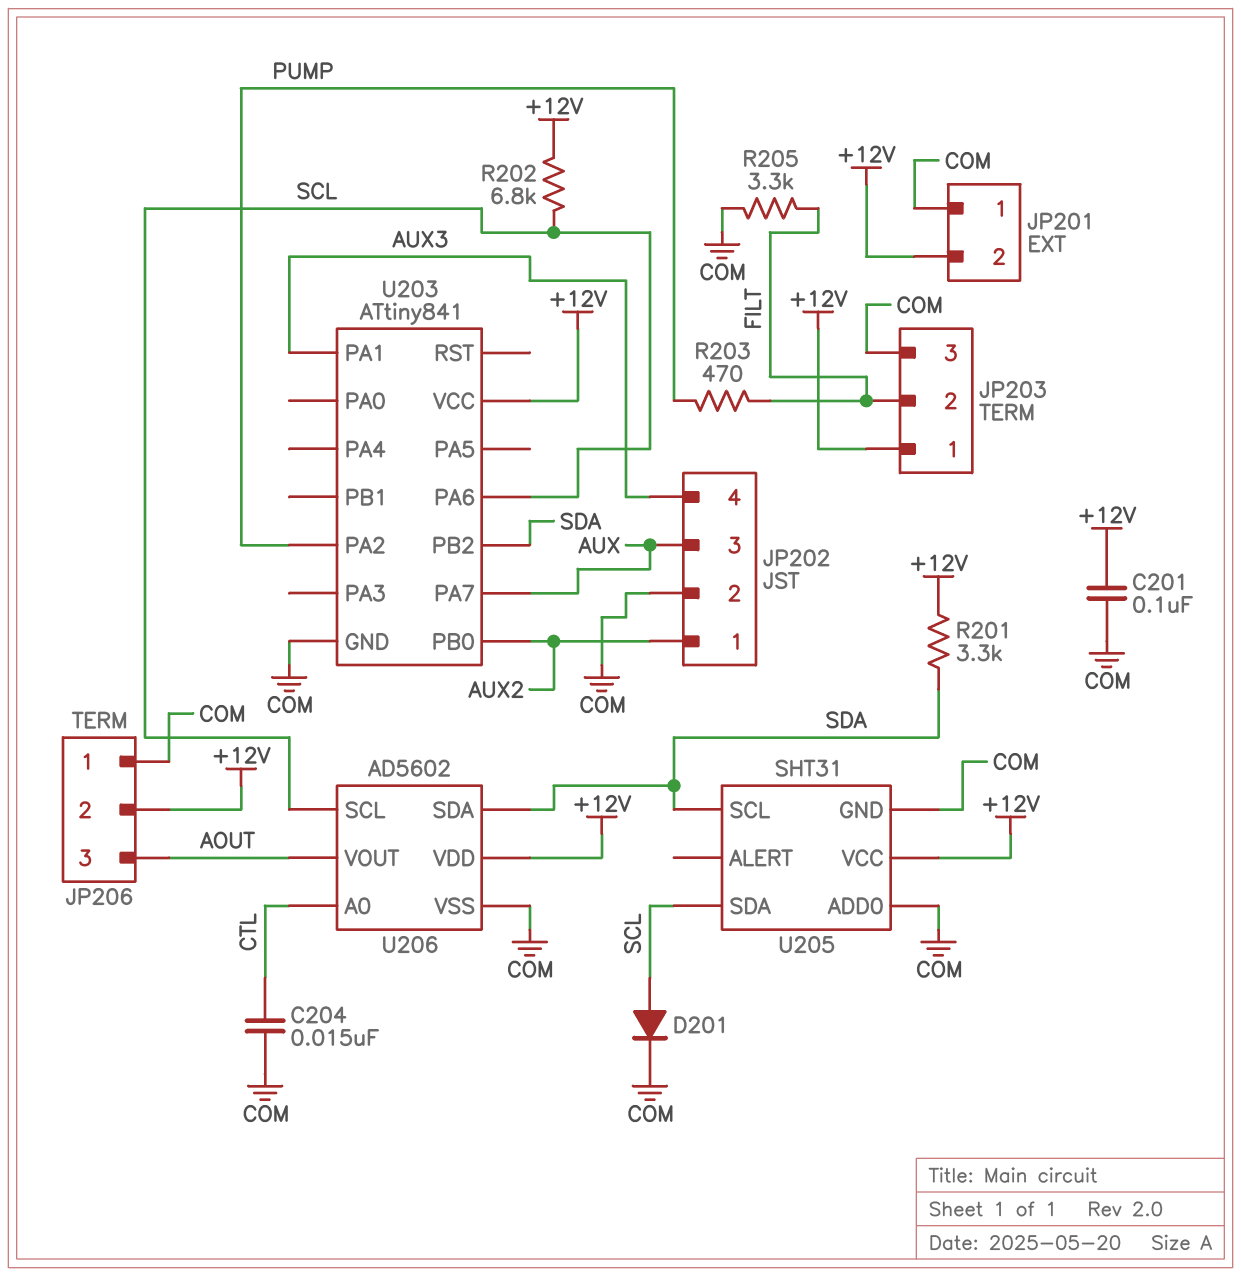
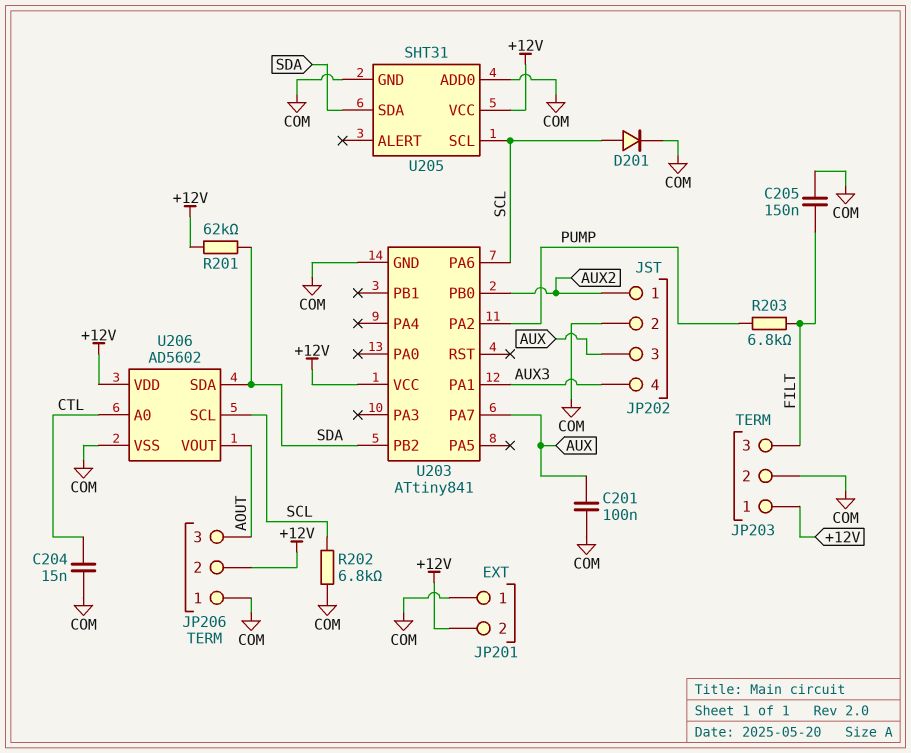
C201: 100nF (+12V, COM) -> 100nF (AUX, COM)
C205: none -> 150nF (COM, FILT)
JP203 pin 2: FILT -> COM
JP203 pin 3: COM -> FILT
R201: 3.3k (+12V, SDA) -> 62k (+12V, SDA)
R202: 6.8k (+12V, SCL) -> 6.8k (COM, SCL)
R203: 470 (FILT, PUMP) -> 6.8k (FILT, PUMP)
R205: 3.3k (COM, FILT) -> none
U205 pin SCL: SDA -> SCL
U205 pin SDA: SCL -> SDA

